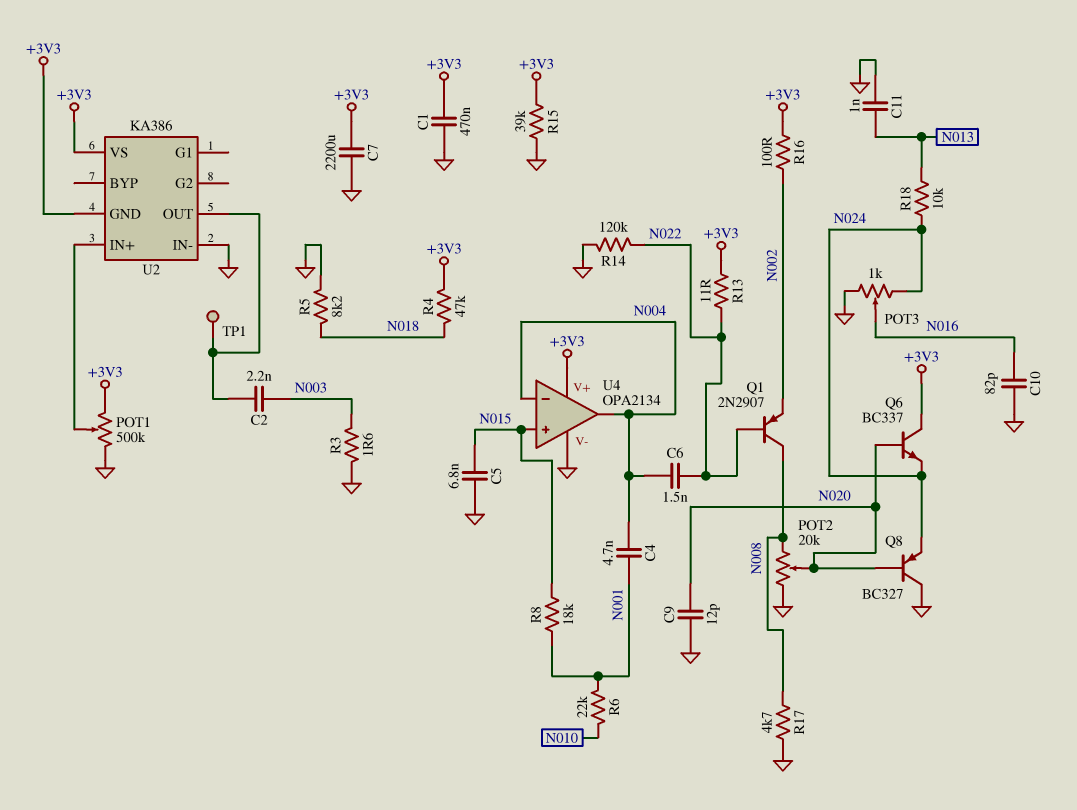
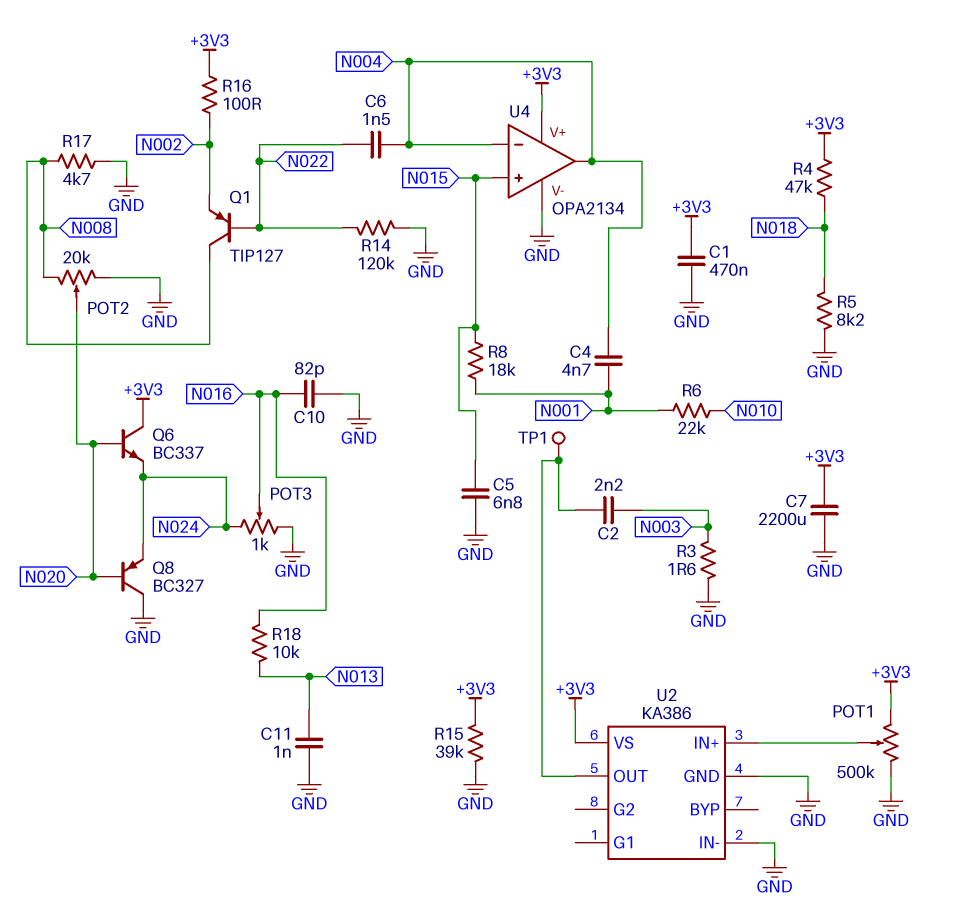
C9: 12pF (GND, N020) -> none
Q1: PNP 2N2907 (B N022, C N008, E N002) -> PNP TIP127 (B N022, C N008, E N002)
R13: 11 (+3V3, N022) -> none
R18: 10k (N013, N024) -> 10k (N013, N016)
U2 pin GND: +3V3 -> GND

